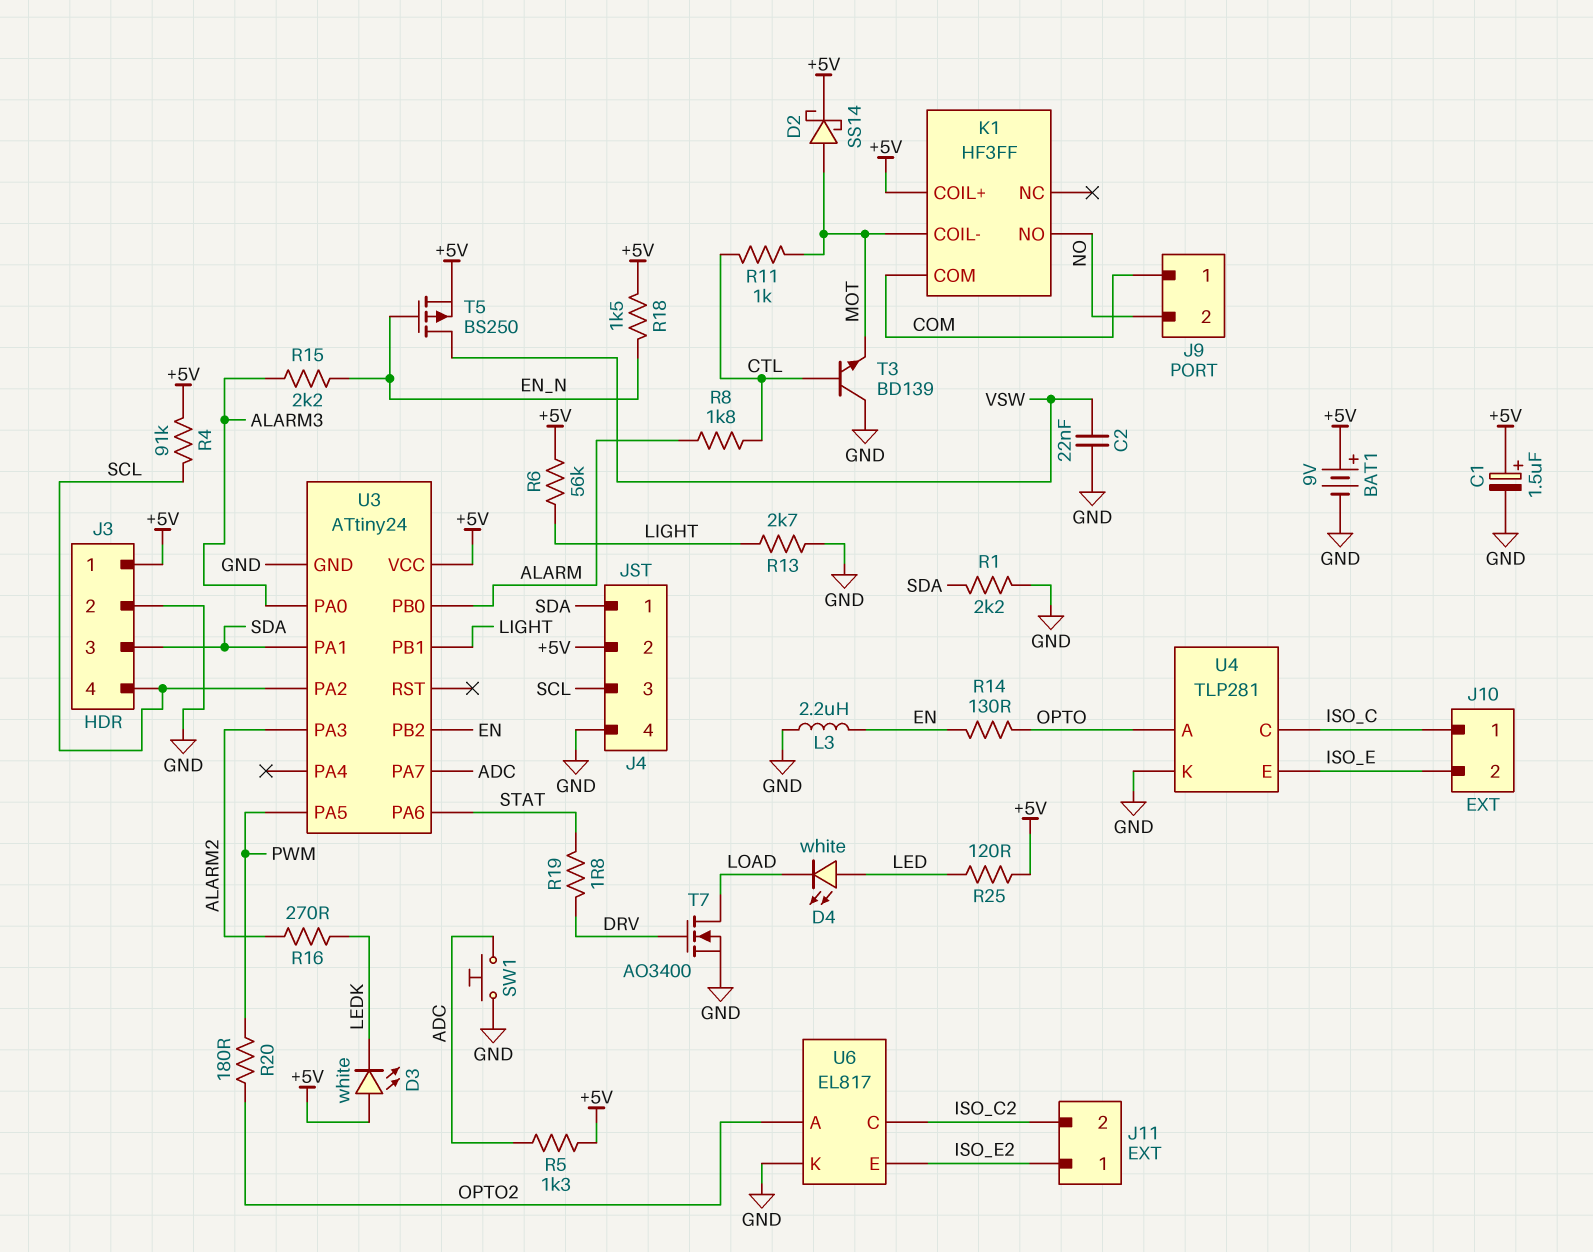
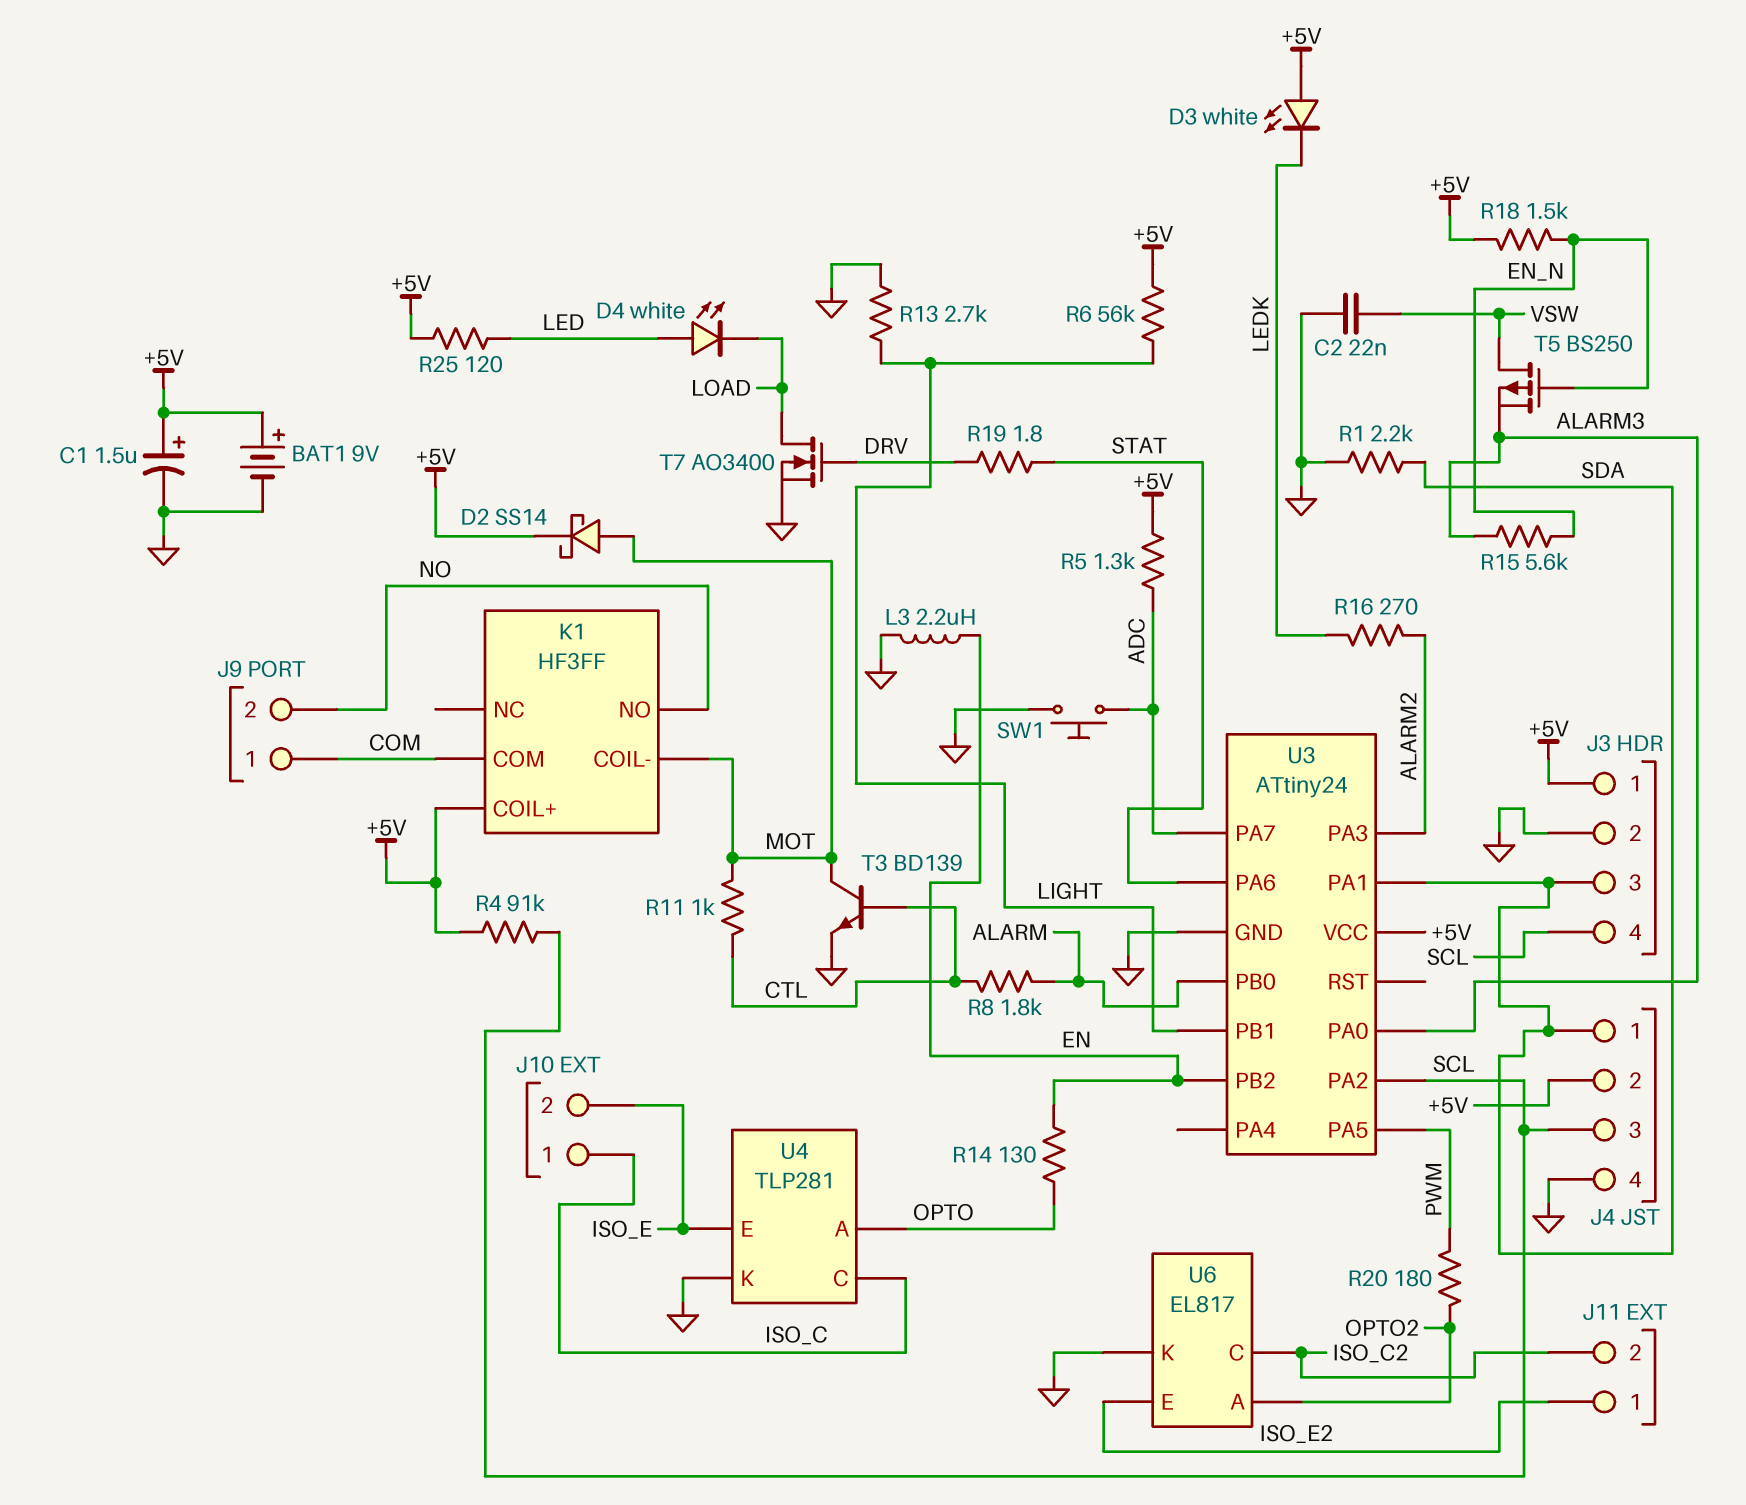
R15: 2.2k (ALARM3, EN_N) -> 5.6k (ALARM3, EN_N)
T3: NPN BD139 (B CTL, C GND, E MOT) -> NPN BD139 (B CTL, C MOT, E GND)
T5: PMOS BS250 (G EN_N, D VSW, S +5V) -> PMOS BS250 (G EN_N, D VSW, S ALARM3)

